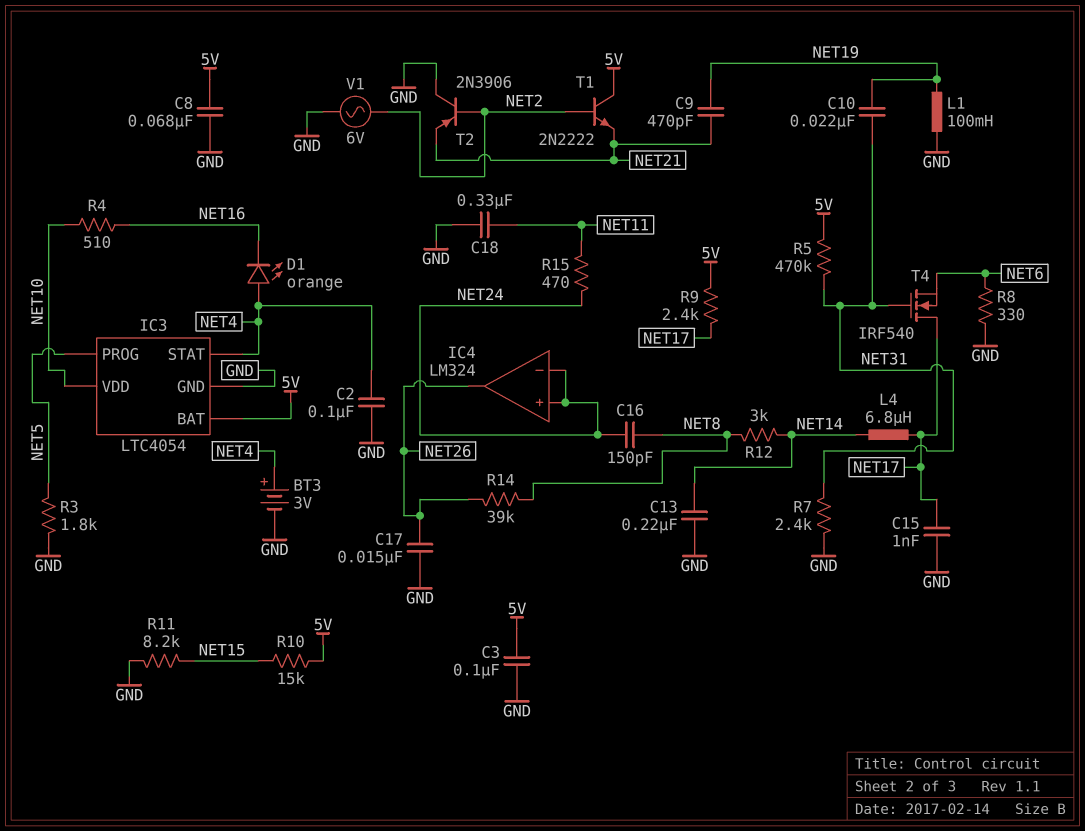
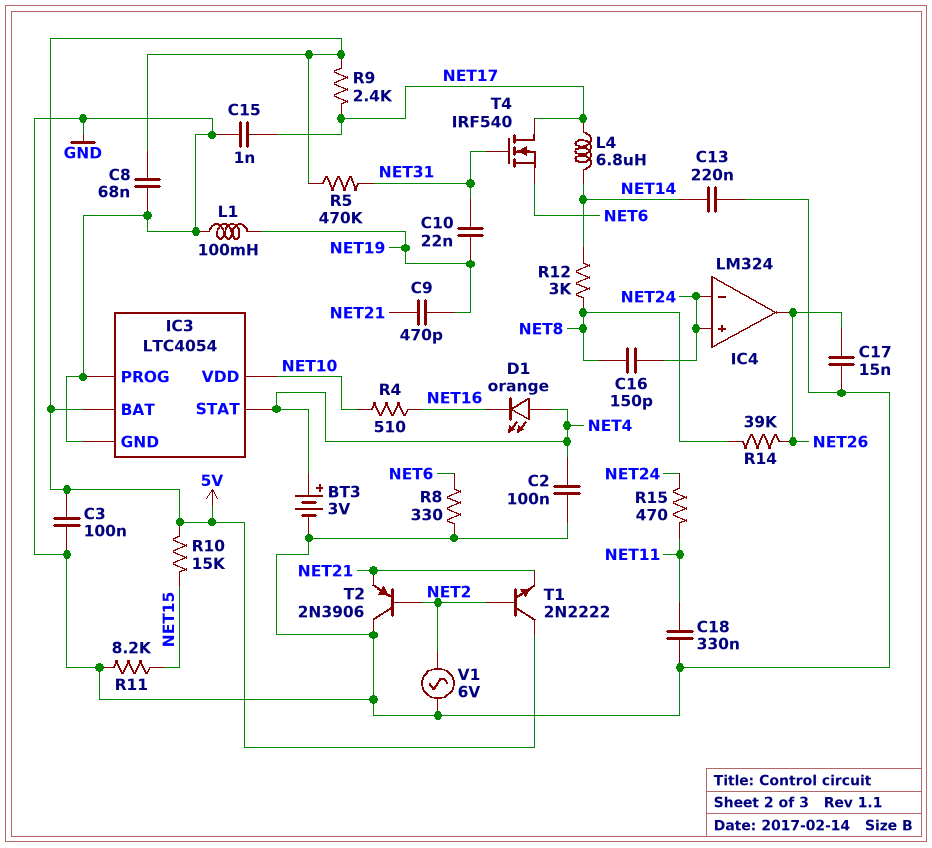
IC3 pin PROG: NET5 -> GND
R3: 1.8k (GND, NET5) -> none
R7: 2.4k (GND, NET31) -> none

